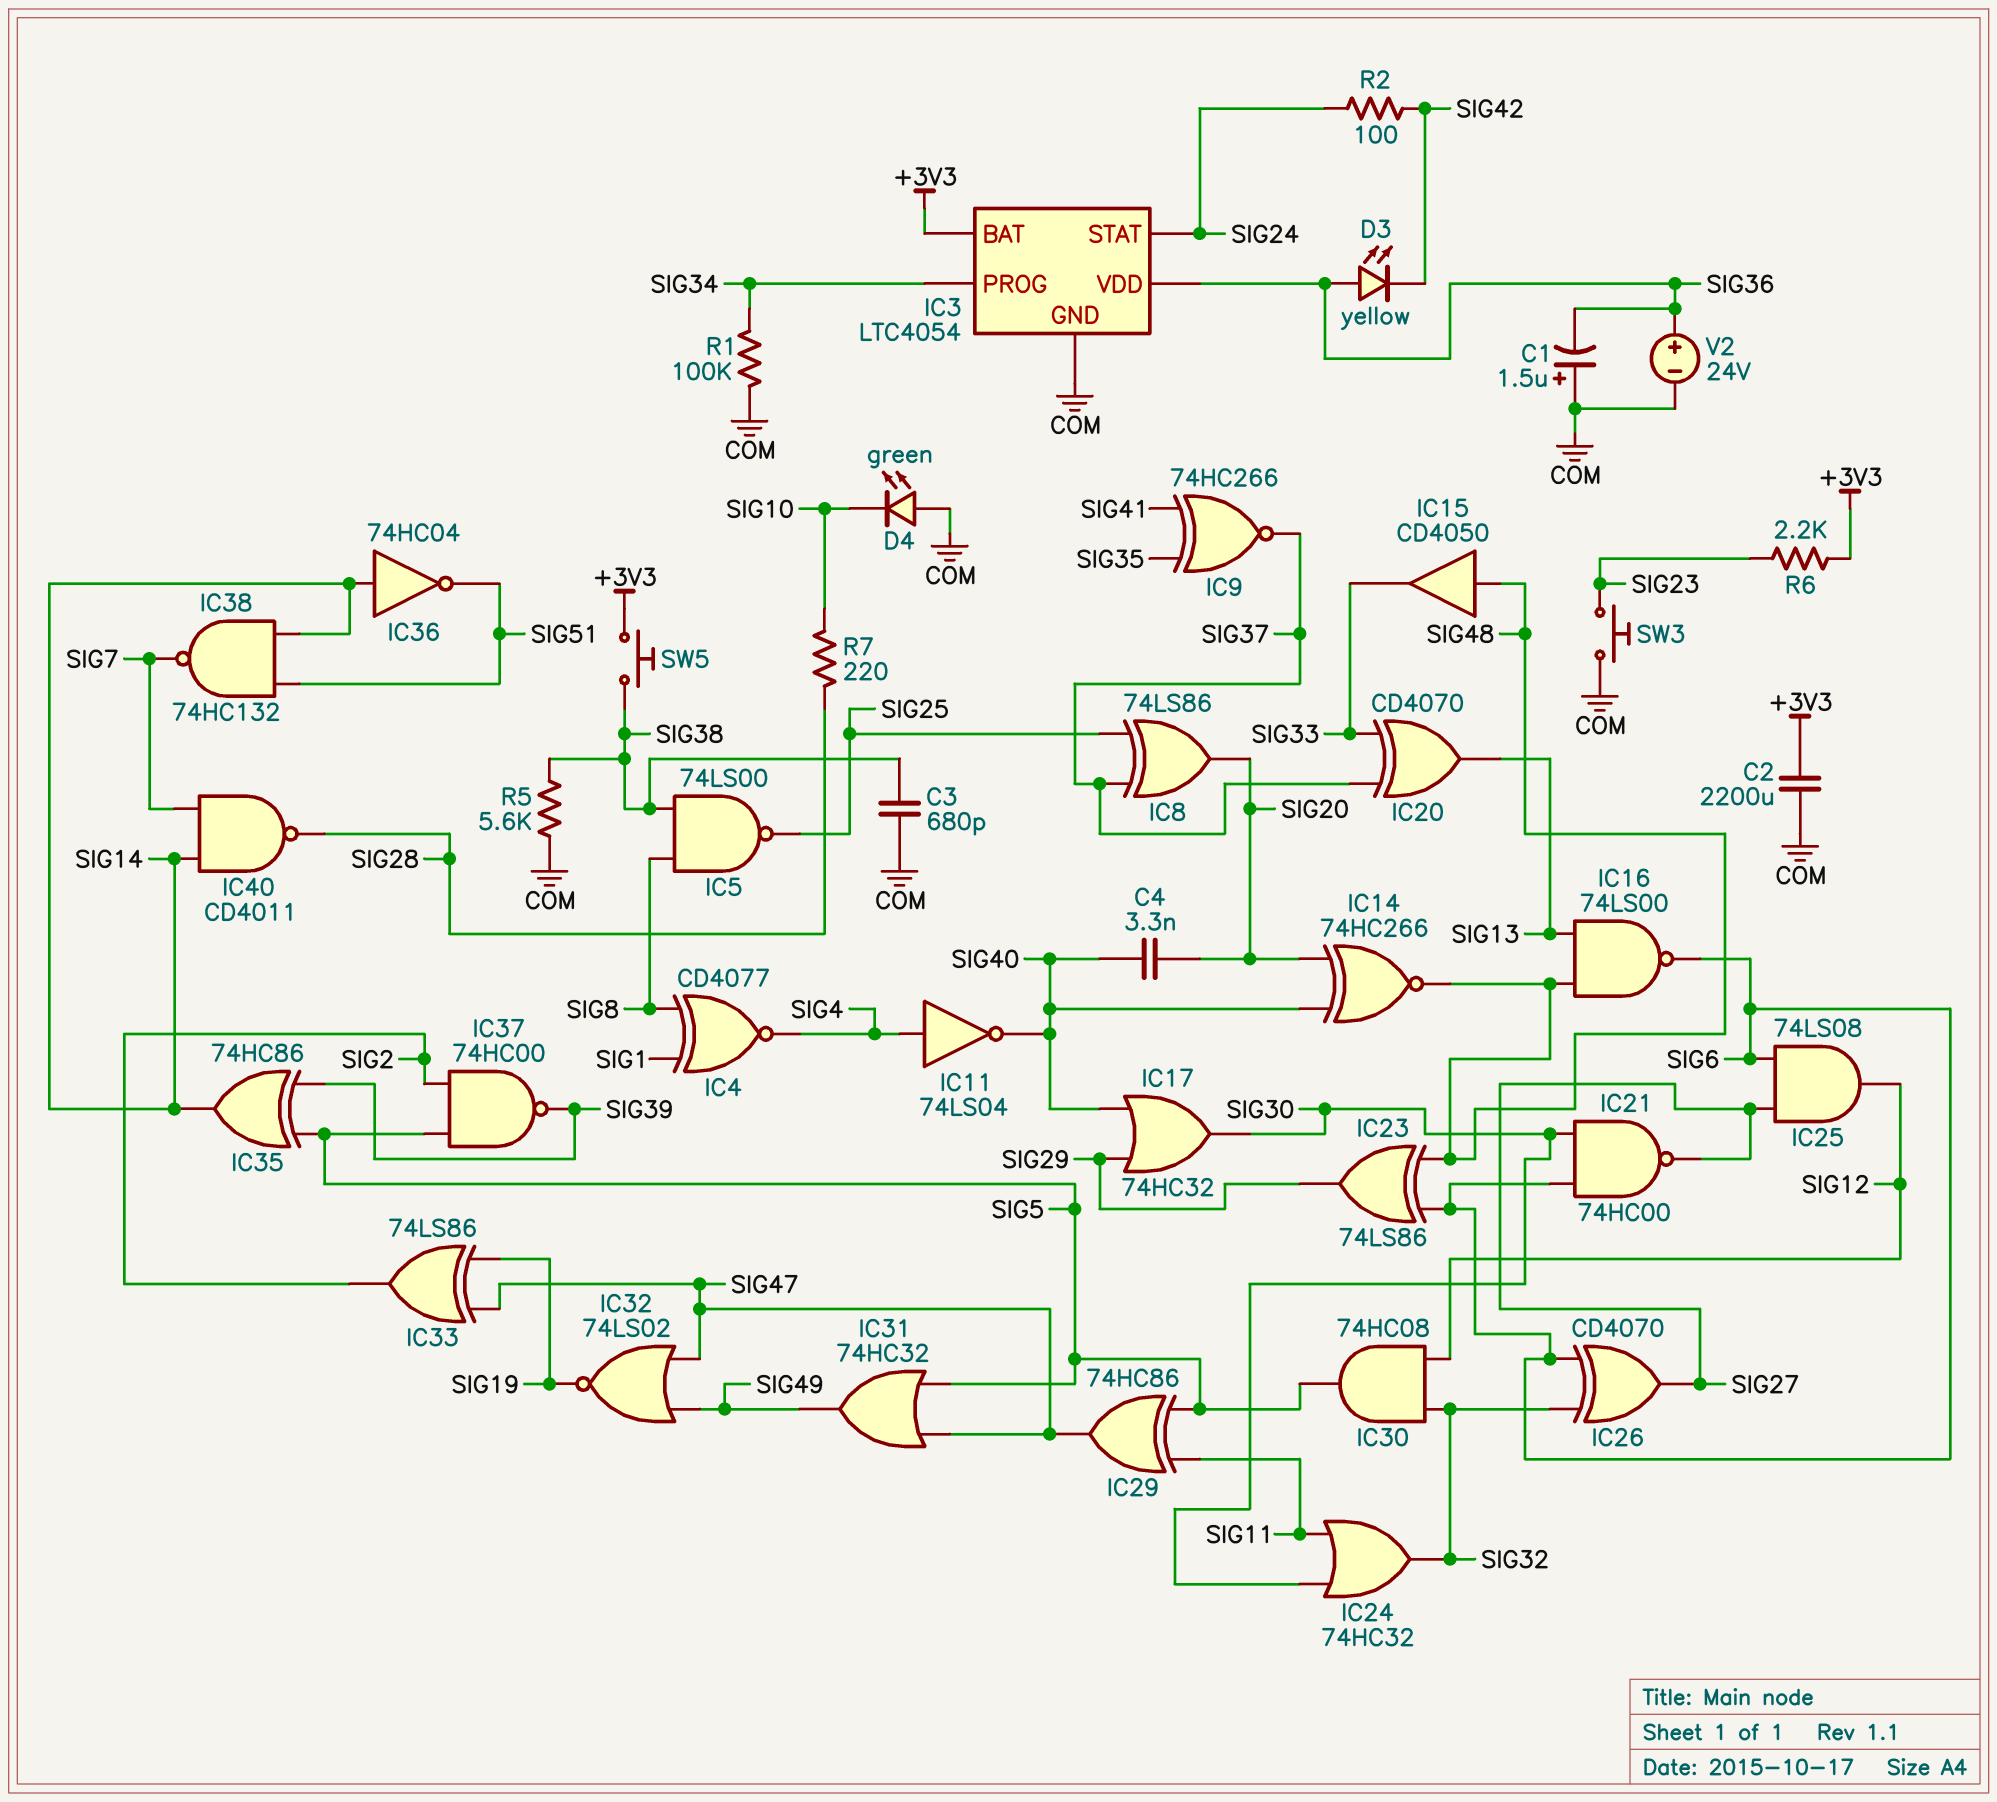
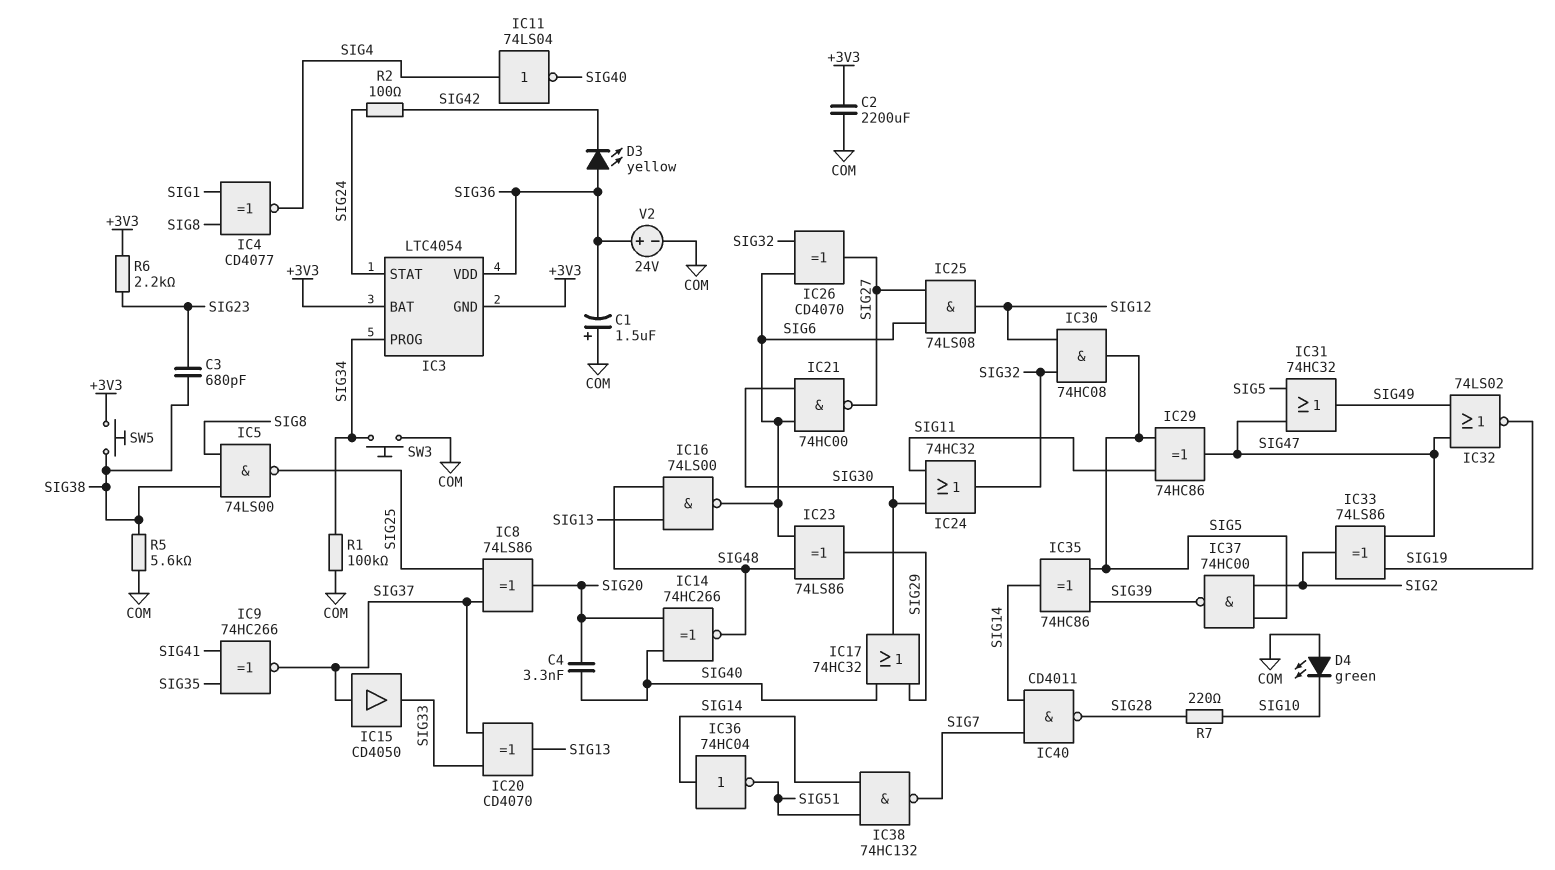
C3: 680pF (COM, SIG38) -> 680pF (SIG23, SIG38)
IC3 pin GND: COM -> +3V3
IC15: buffer CD4050 (in SIG48, out SIG33) -> buffer CD4050 (in SIG37, out SIG33)
SW3: button (COM, SIG23) -> button (COM, SIG34)

